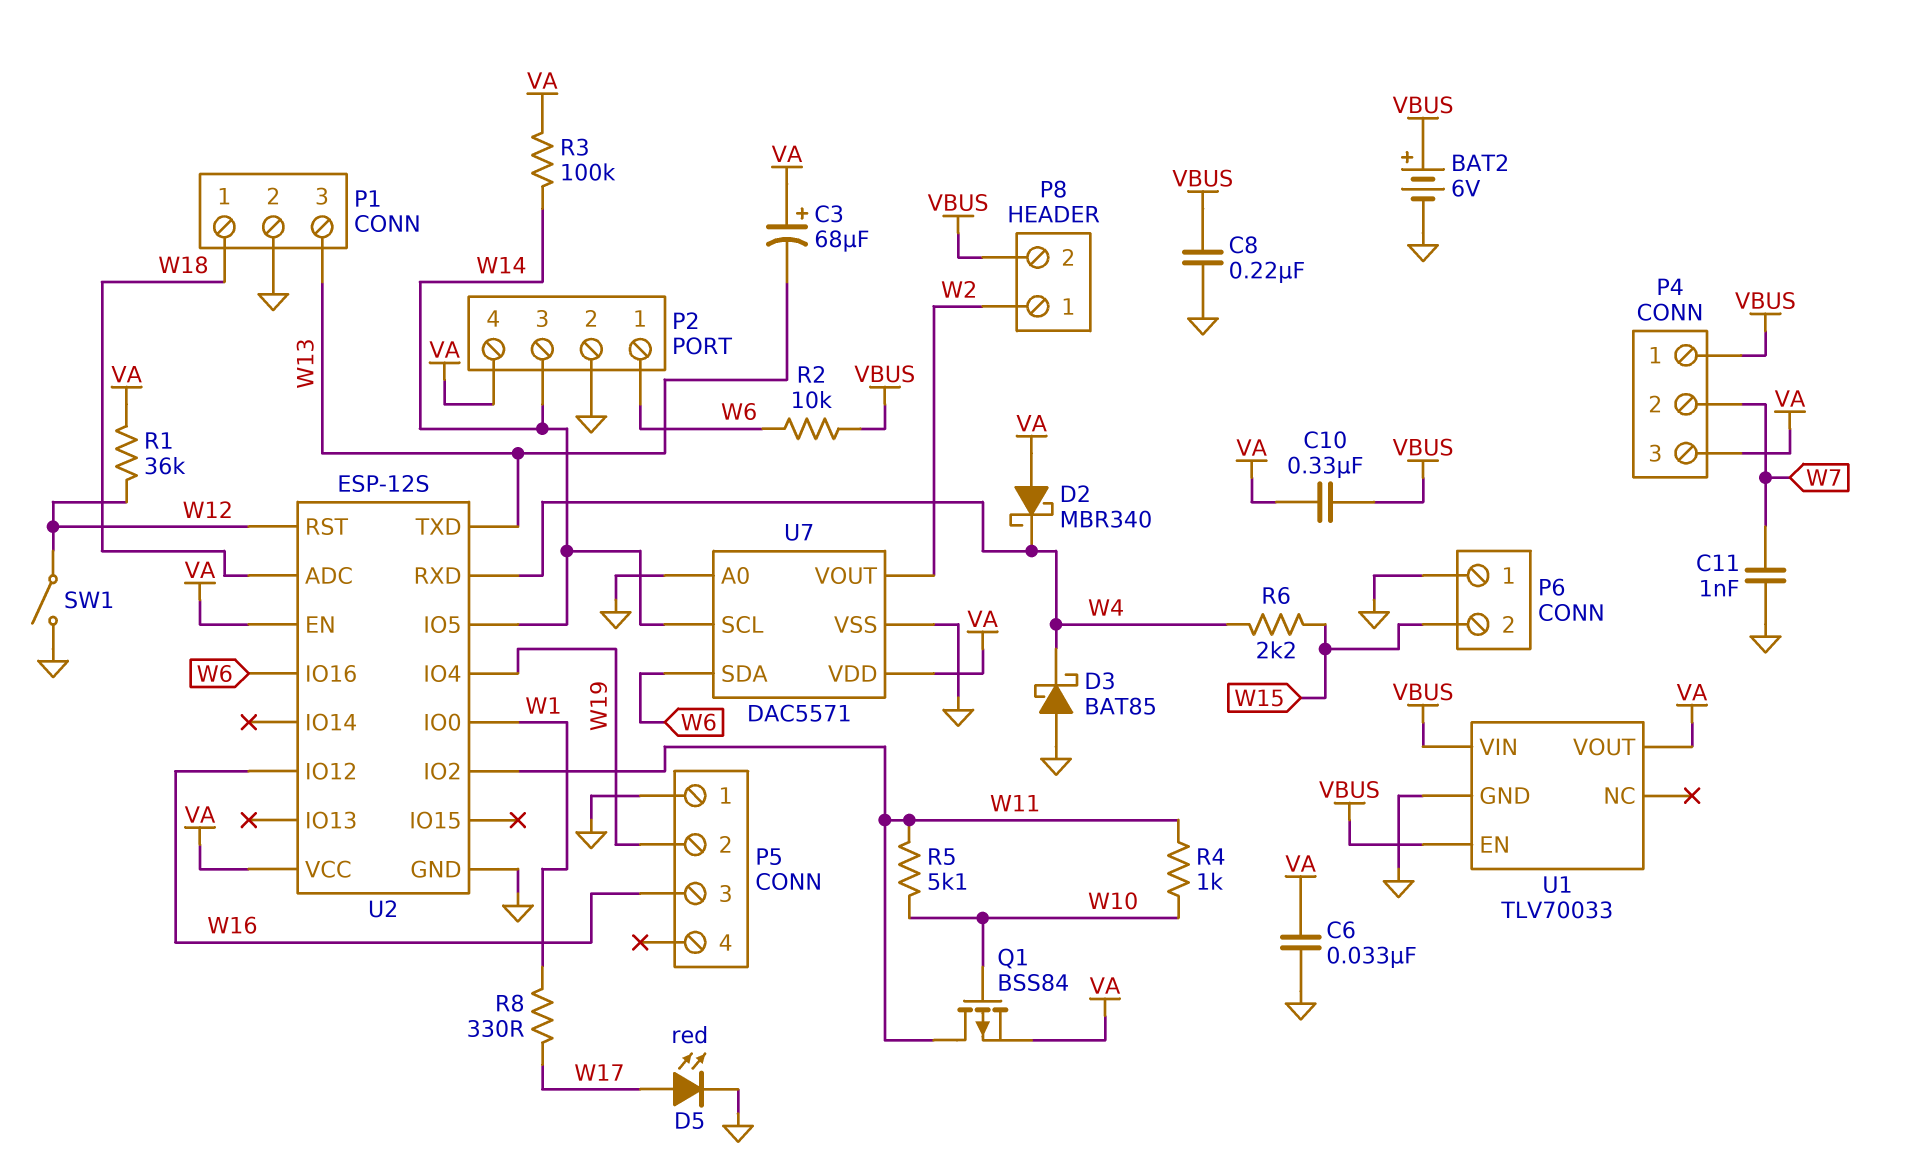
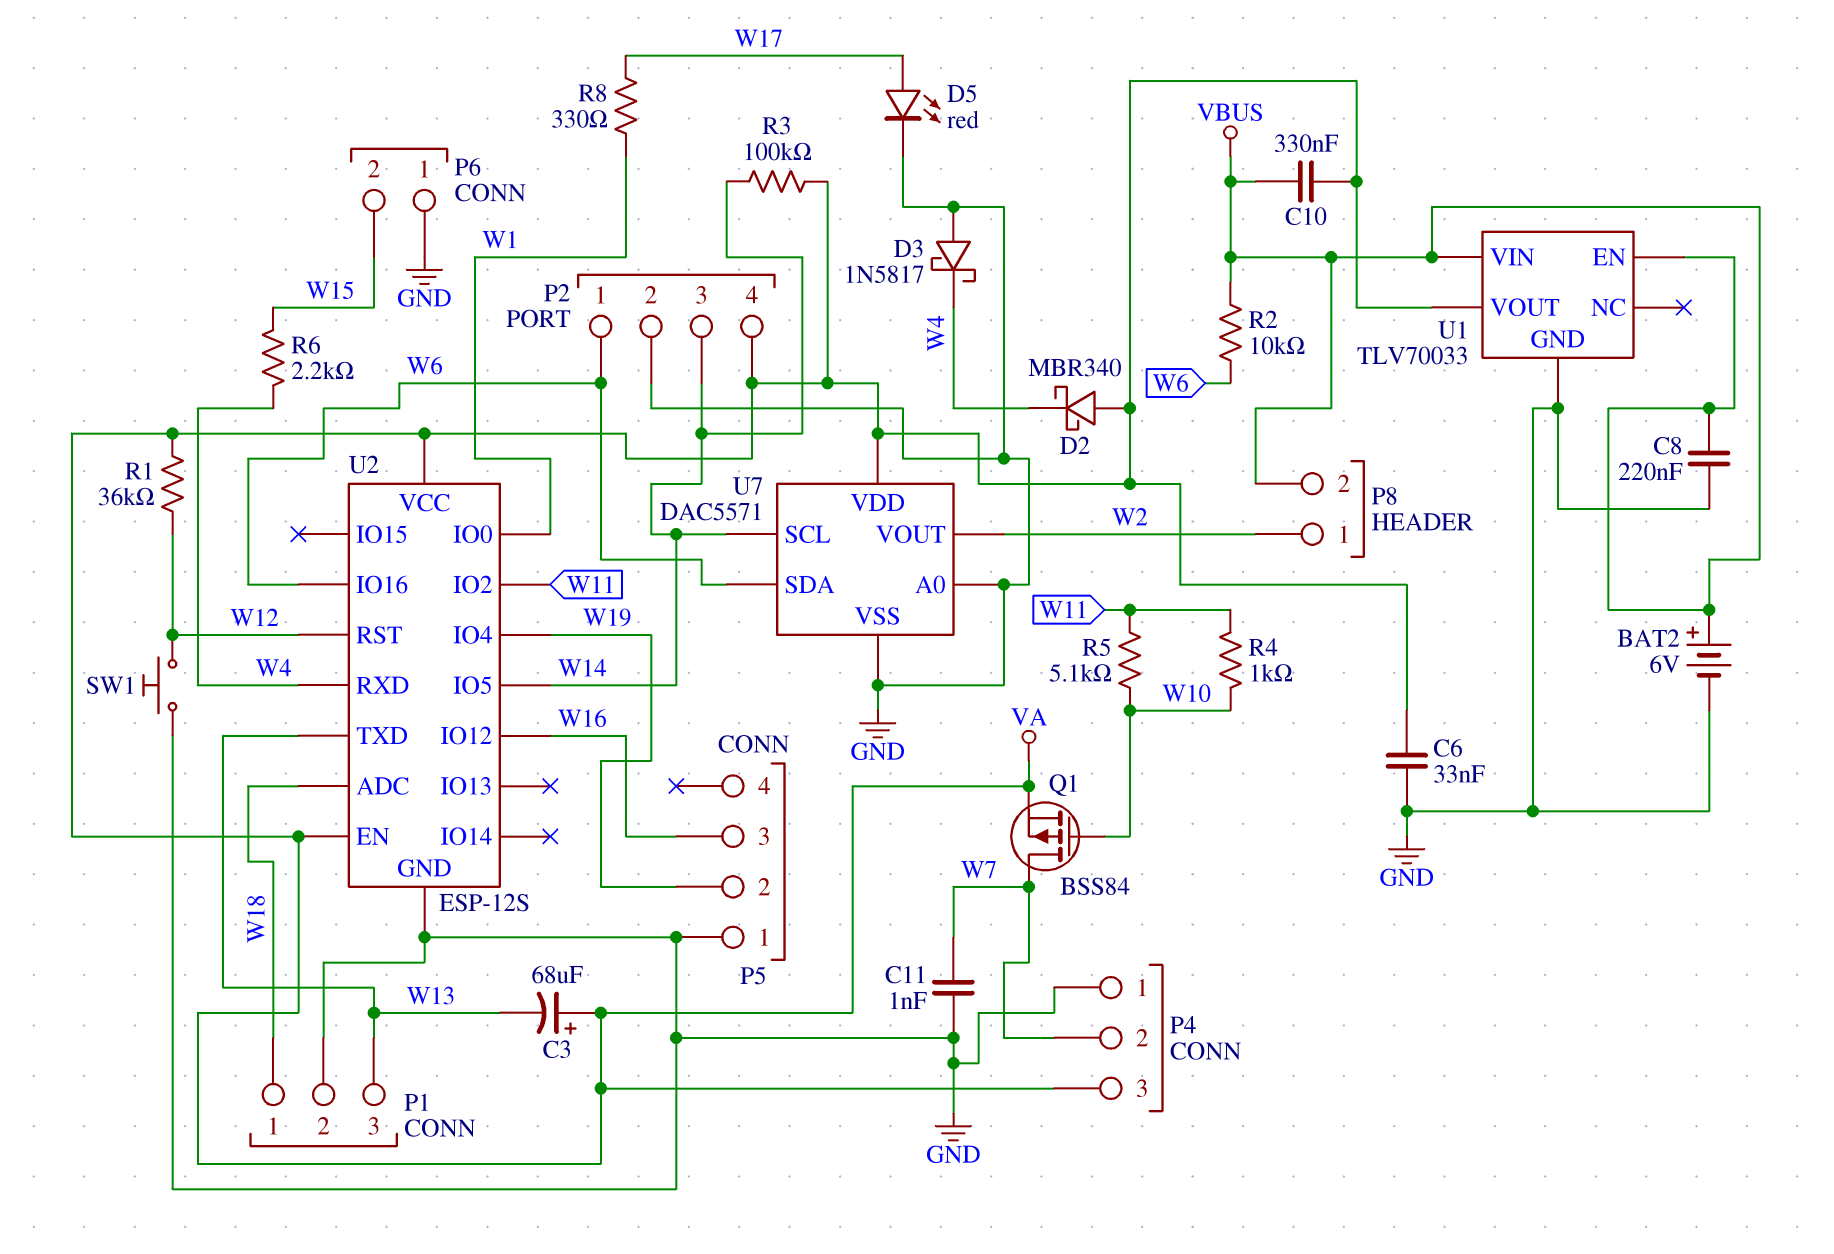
D3: schottky BAT85 (A GND, K W4) -> schottky 1N5817 (A GND, K W4)
P4 pin 1: VBUS -> GND
Q1: PMOS BSS84 (G W10, D W11, S VA) -> PMOS BSS84 (G W10, D W7, S VA)
SW1: switch (GND, W12) -> button (GND, W12)

